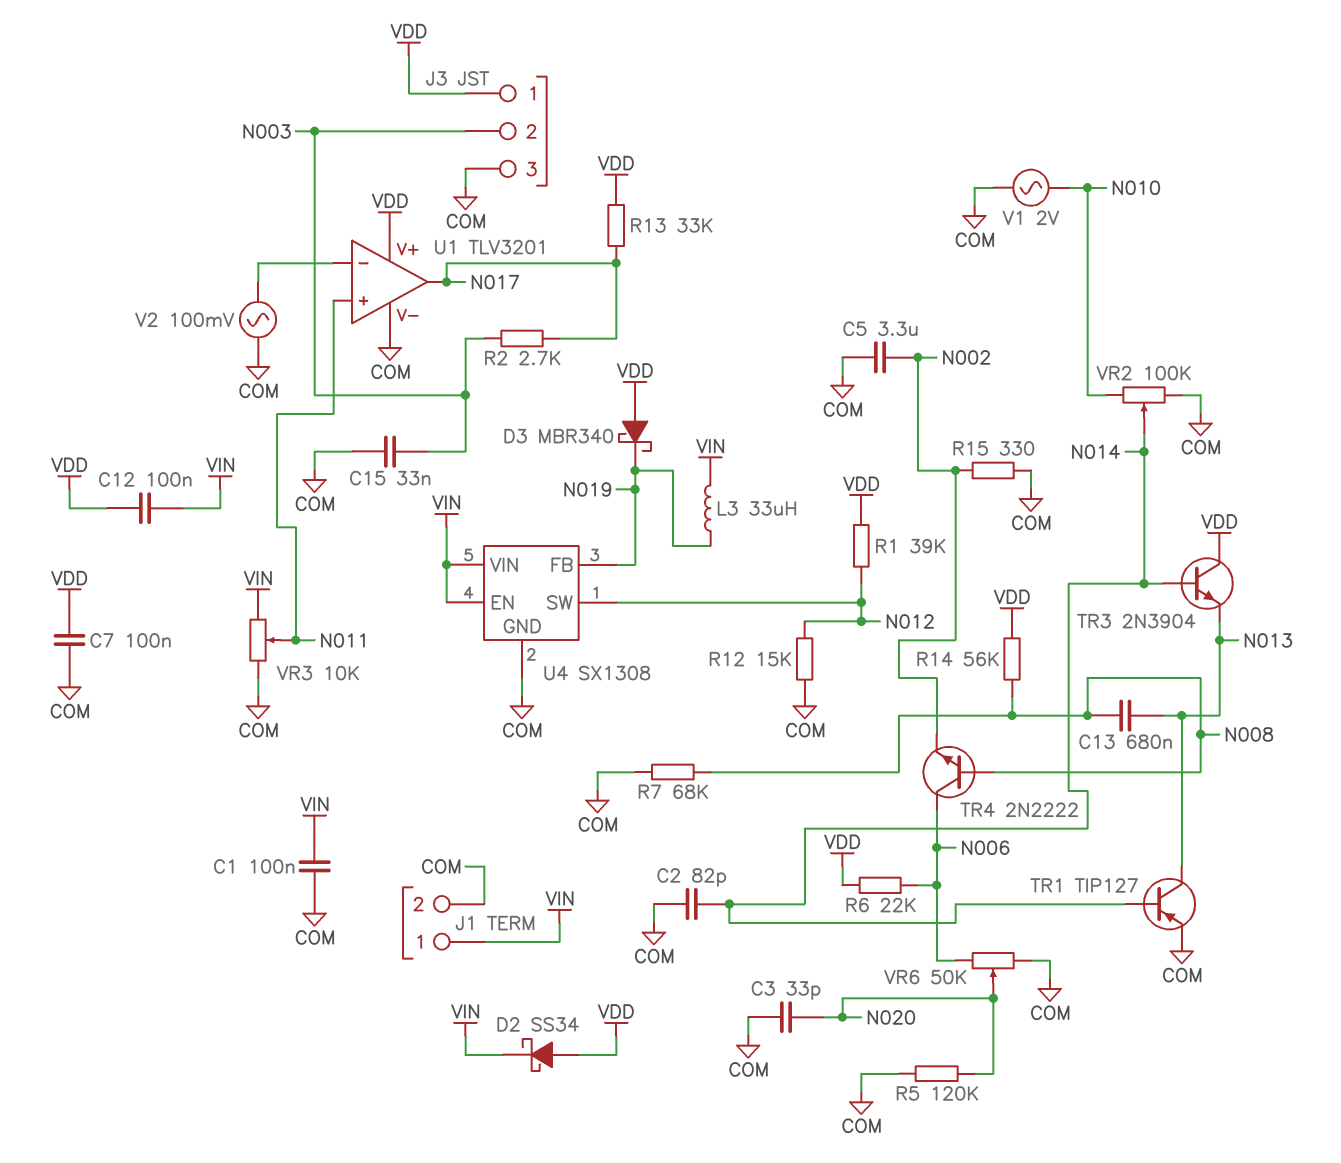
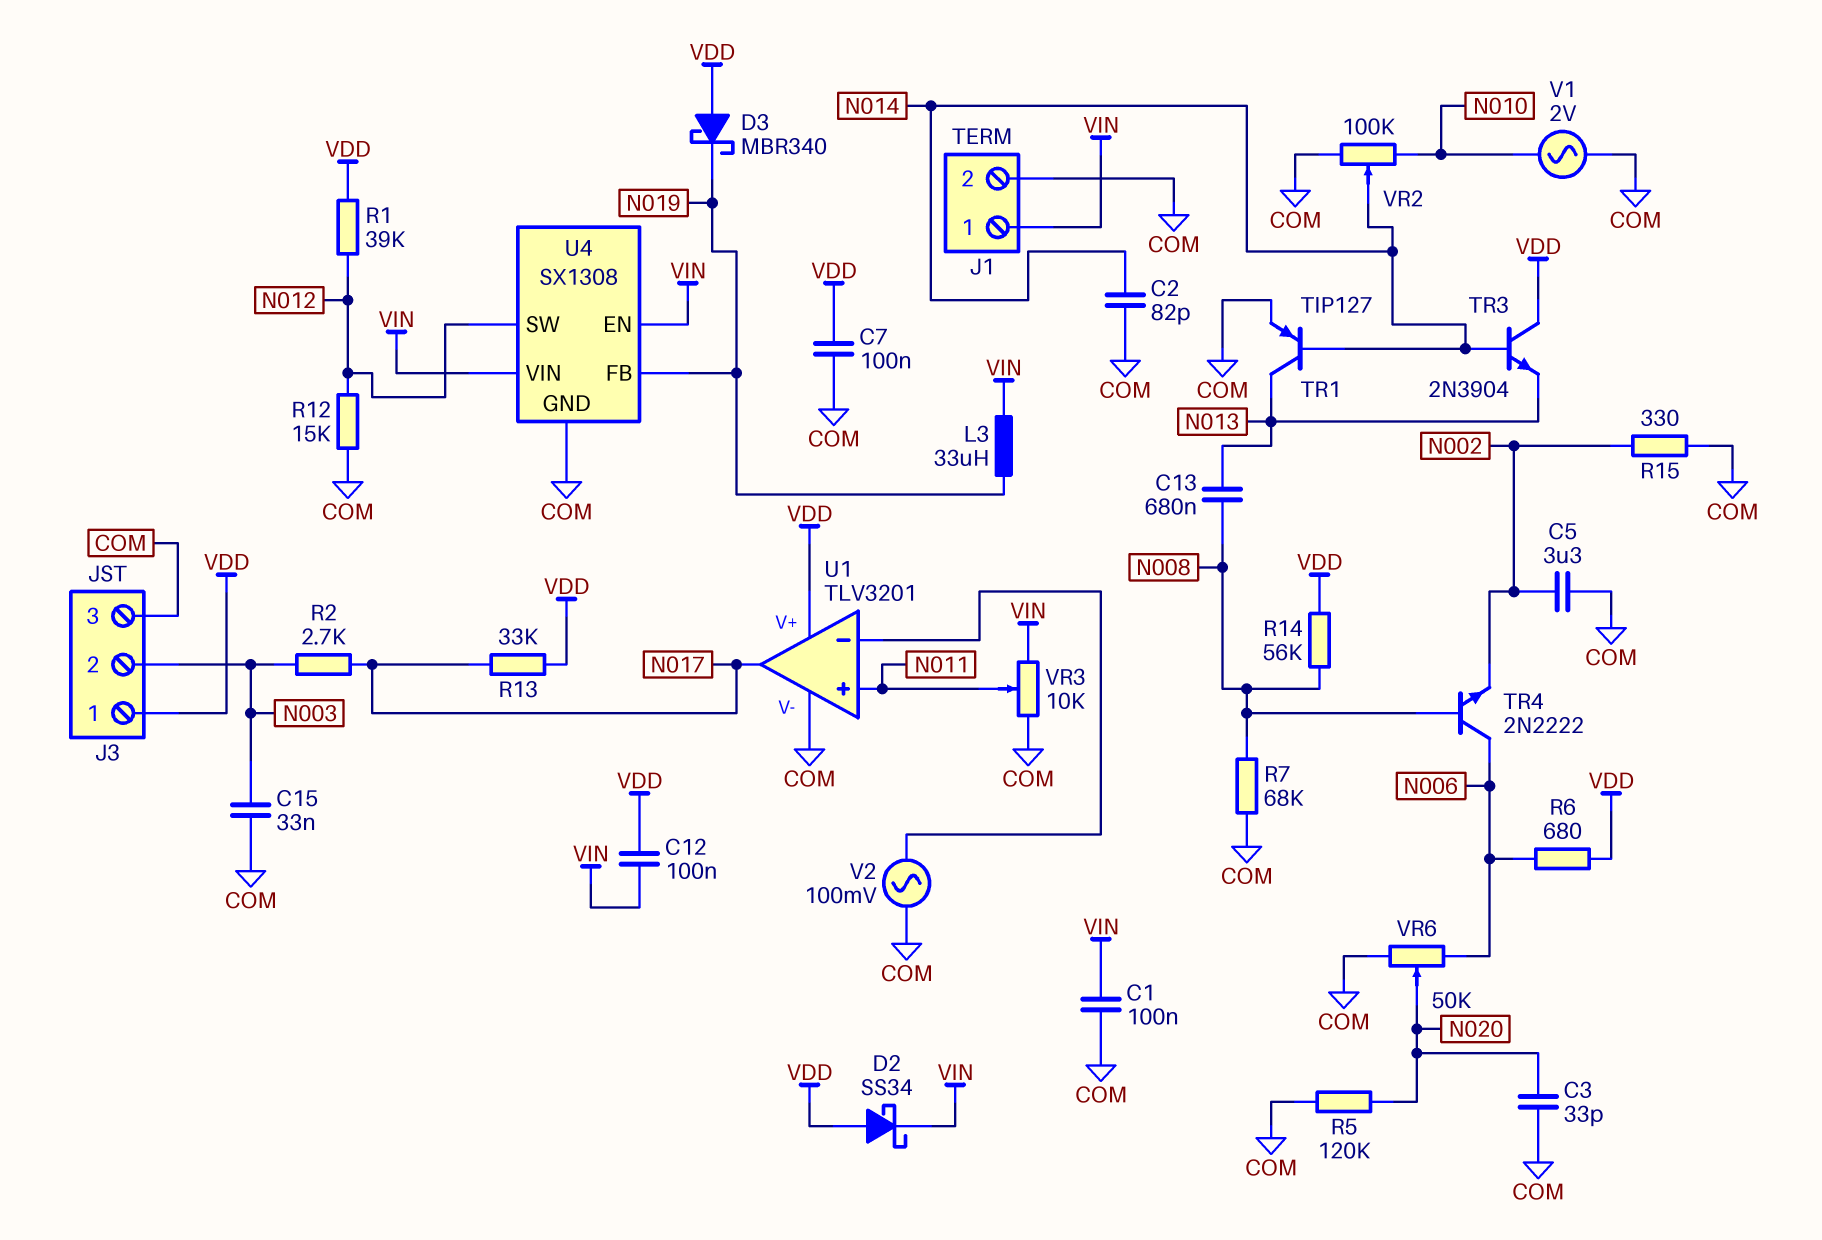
R6: 22k (N006, VDD) -> 680 (N006, VDD)

